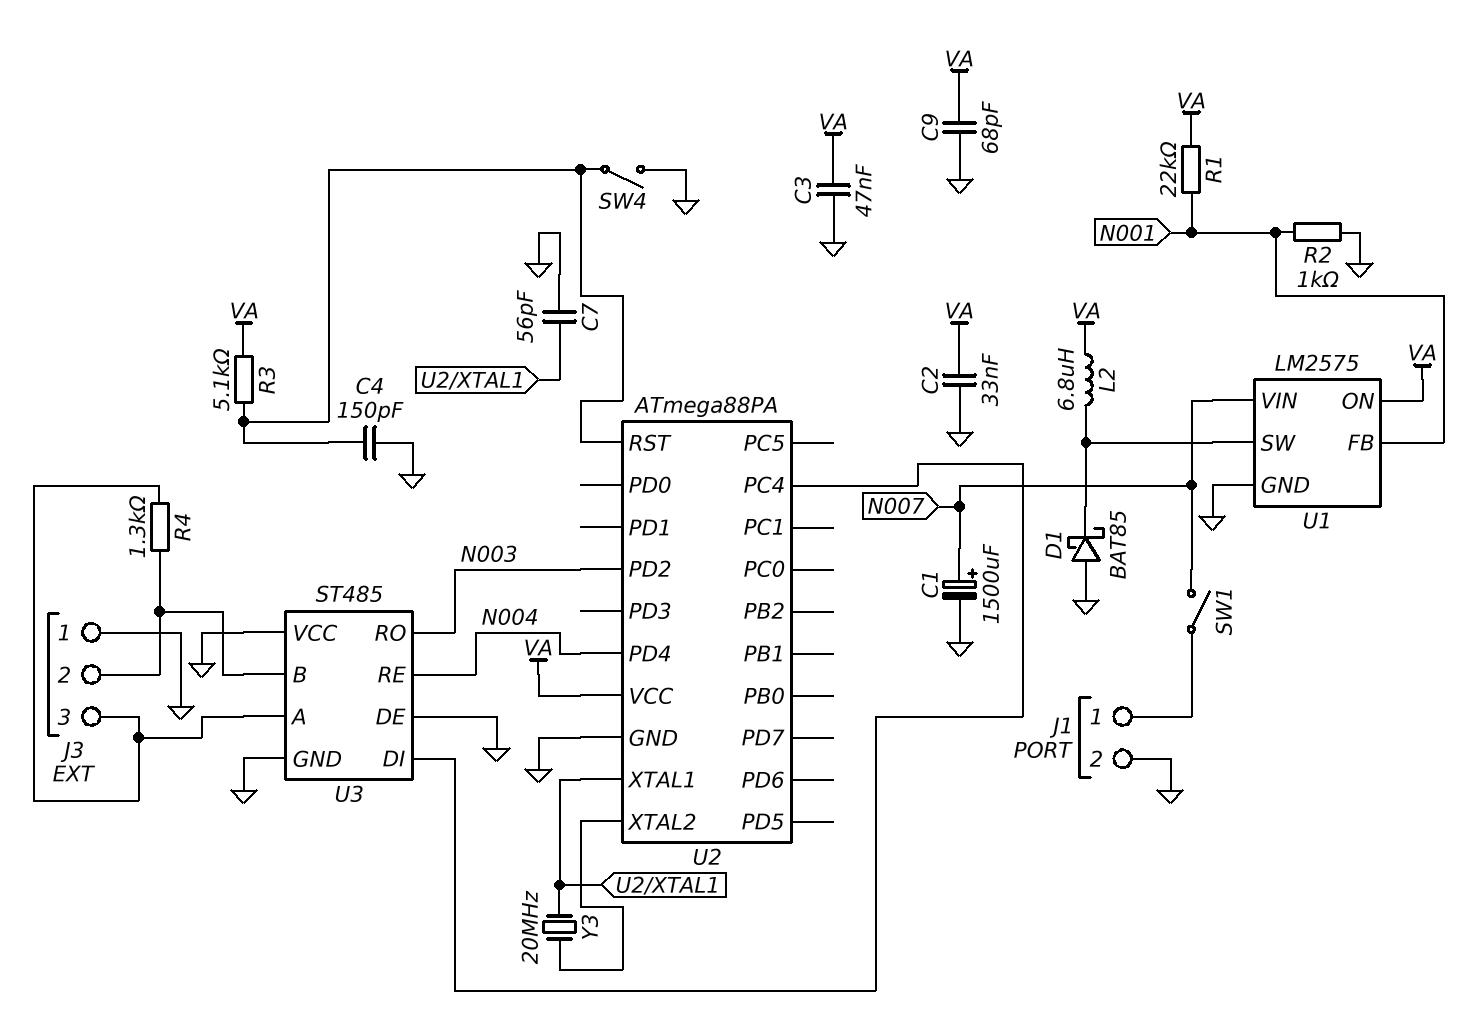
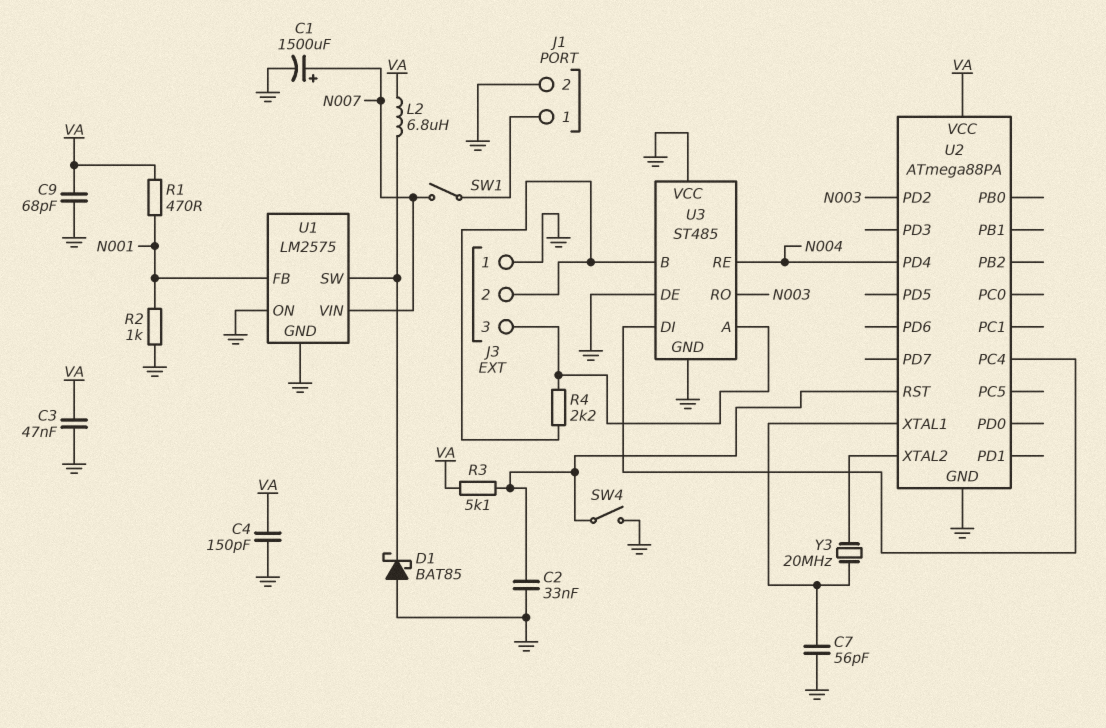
C2: 33nF (GND, VA) -> 33nF (GND, U2/RST)
C4: 150pF (GND, U2/RST) -> 150pF (GND, VA)
R1: 22k (N001, VA) -> 470 (N001, VA)
R4: 1.3k (J3/2, J3/3) -> 2.2k (J3/2, J3/3)
U1 pin ON: VA -> GND

